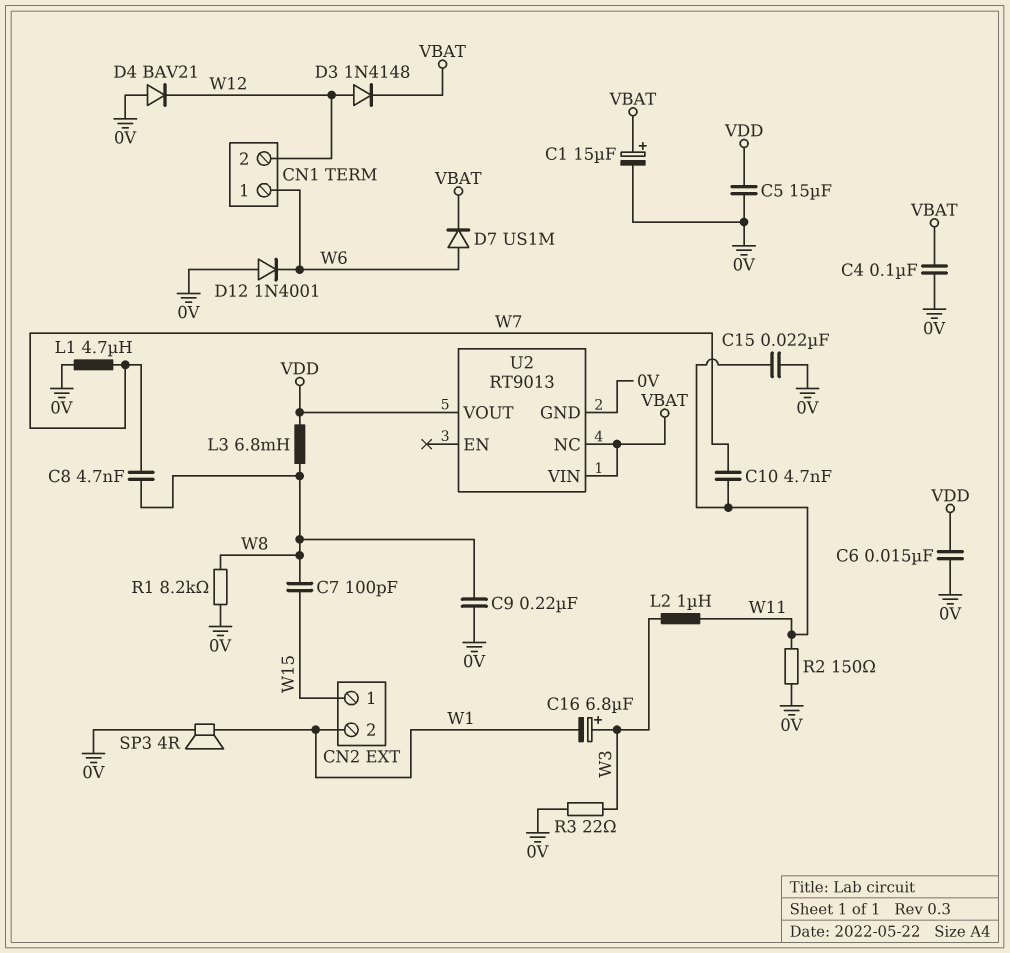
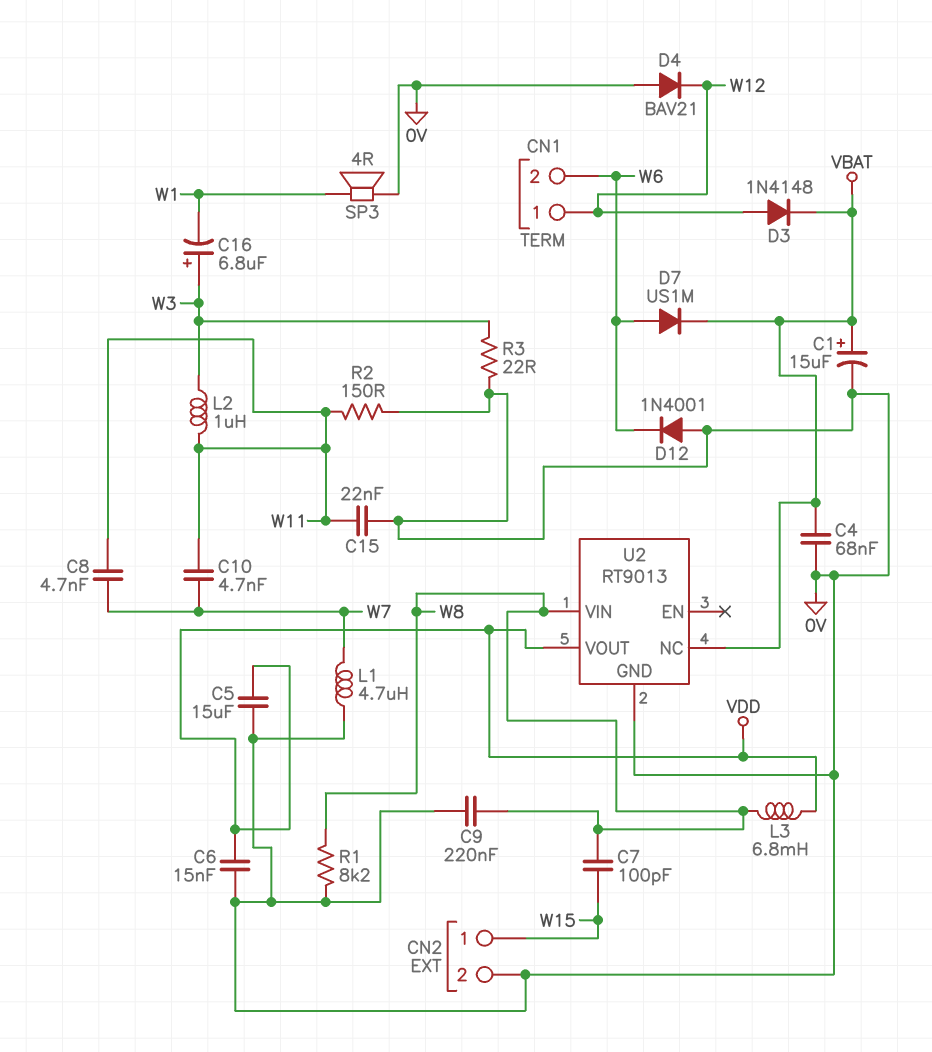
C4: 100nF (0V, VBAT) -> 68nF (0V, VBAT)
C8: 4.7nF (W7, W8) -> 4.7nF (W7, W11)
CN1 pin 1: W6 -> W12
CN1 pin 2: W12 -> W6
CN2 pin 2: W1 -> 0V
U2 pin VIN: VBAT -> W8

